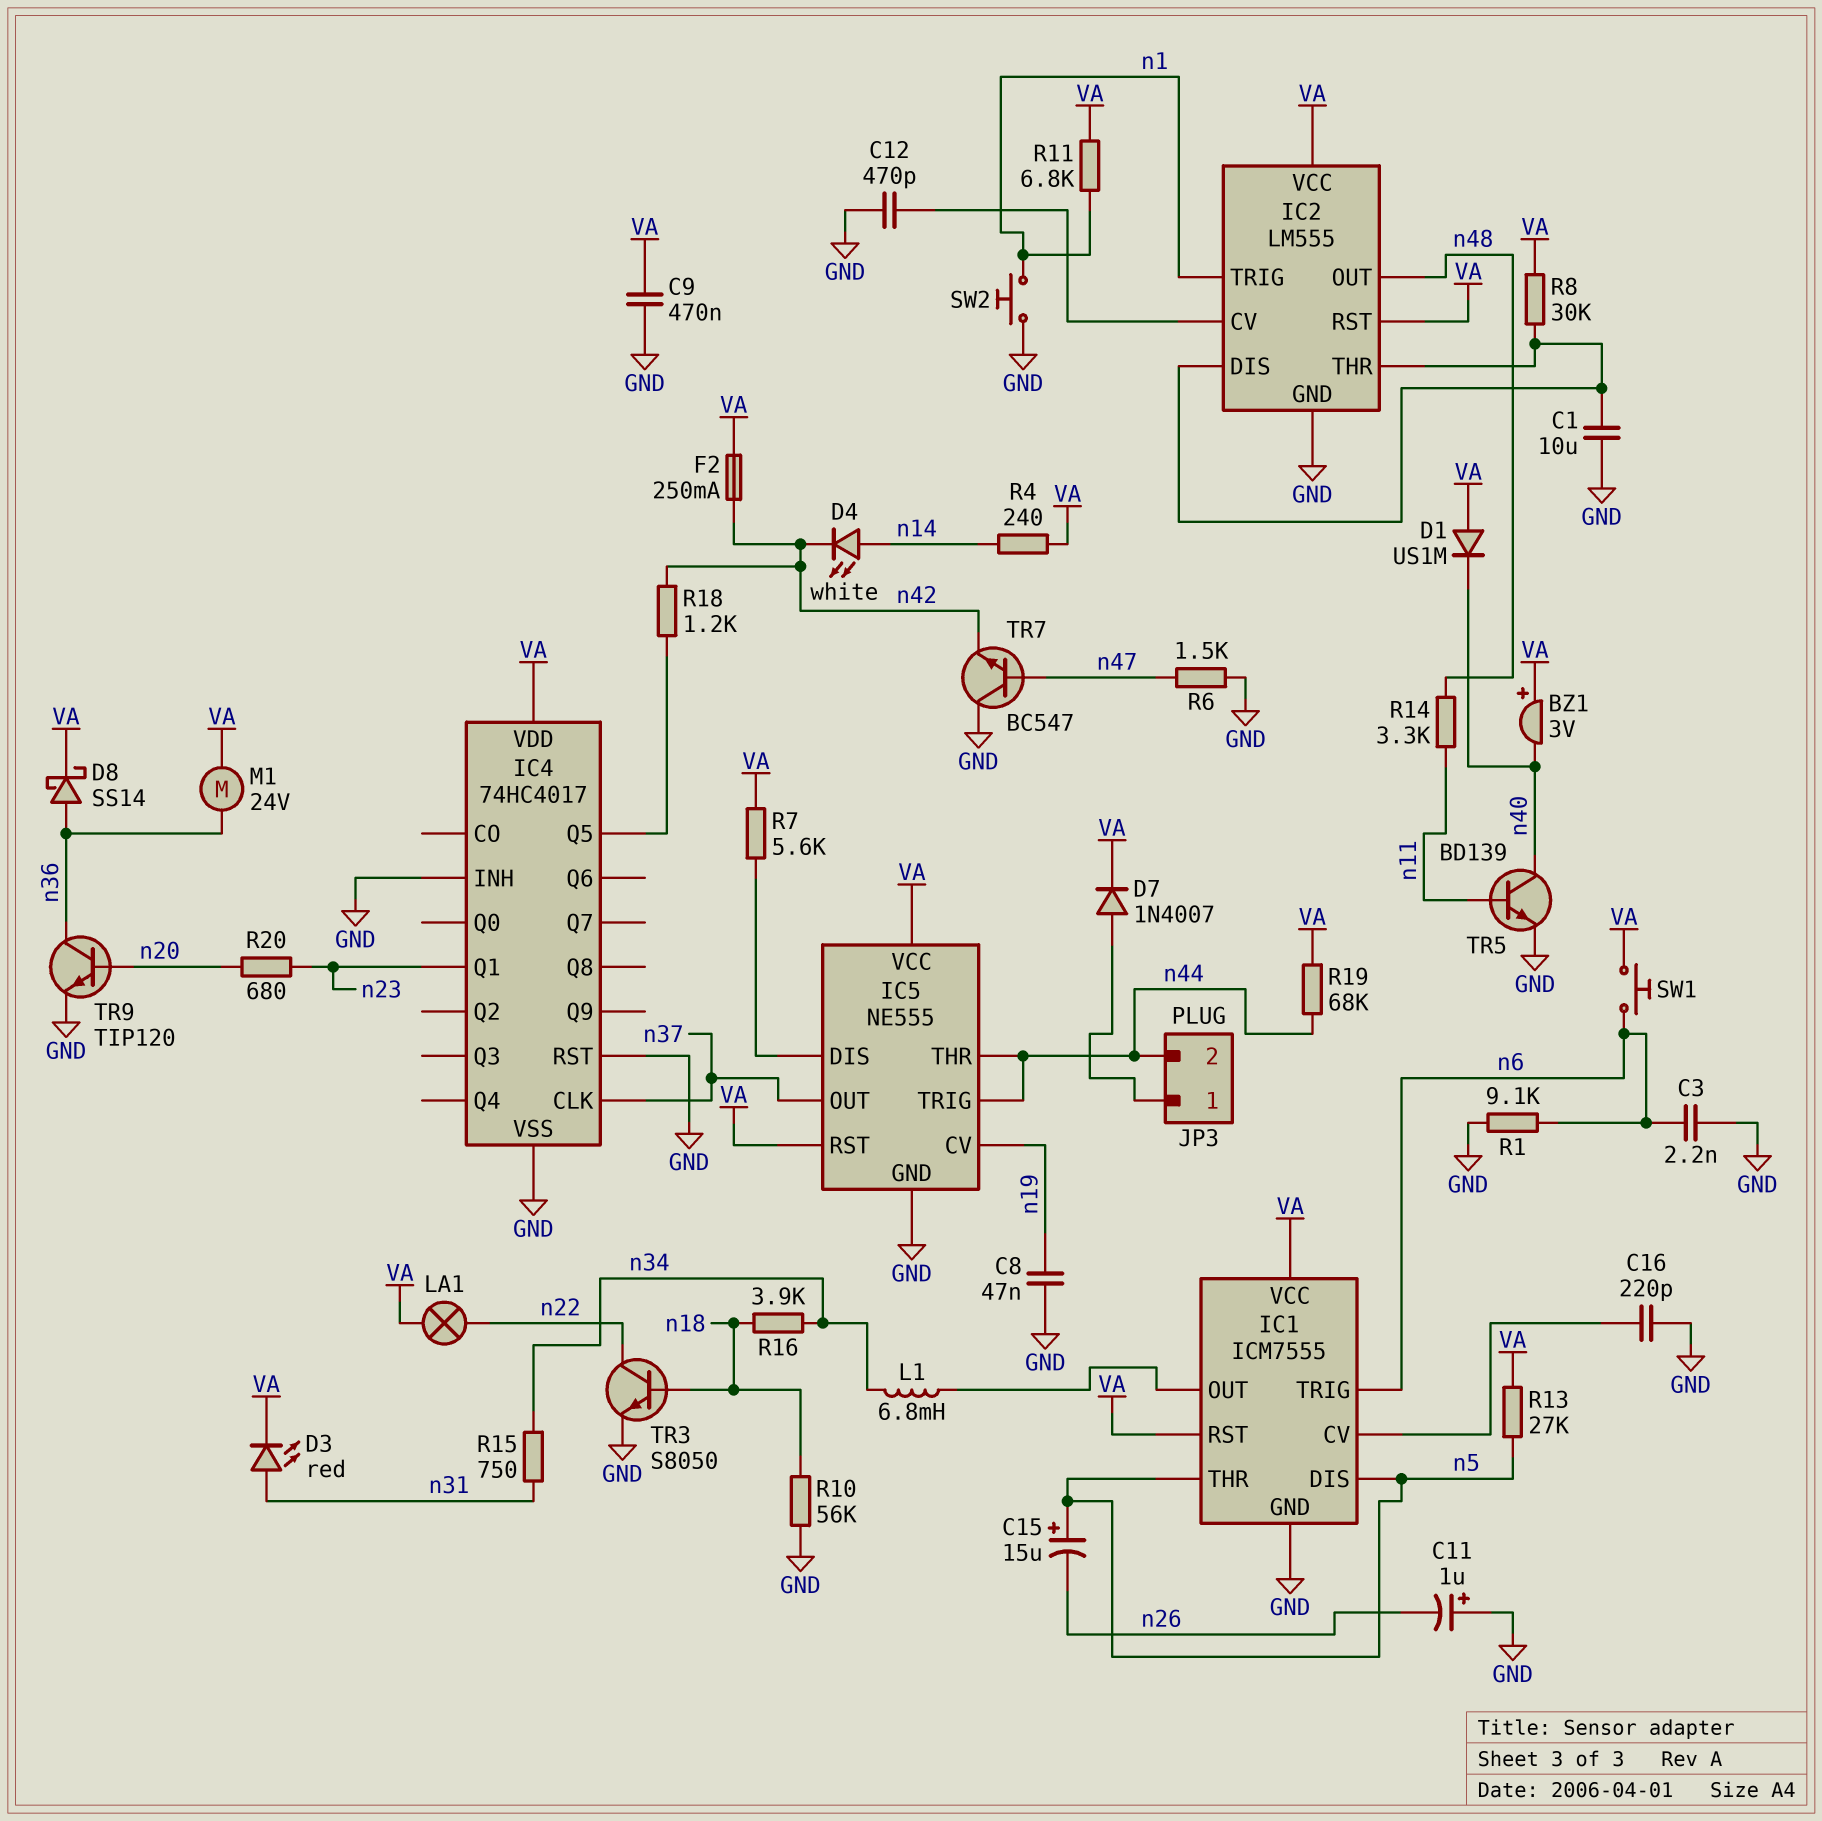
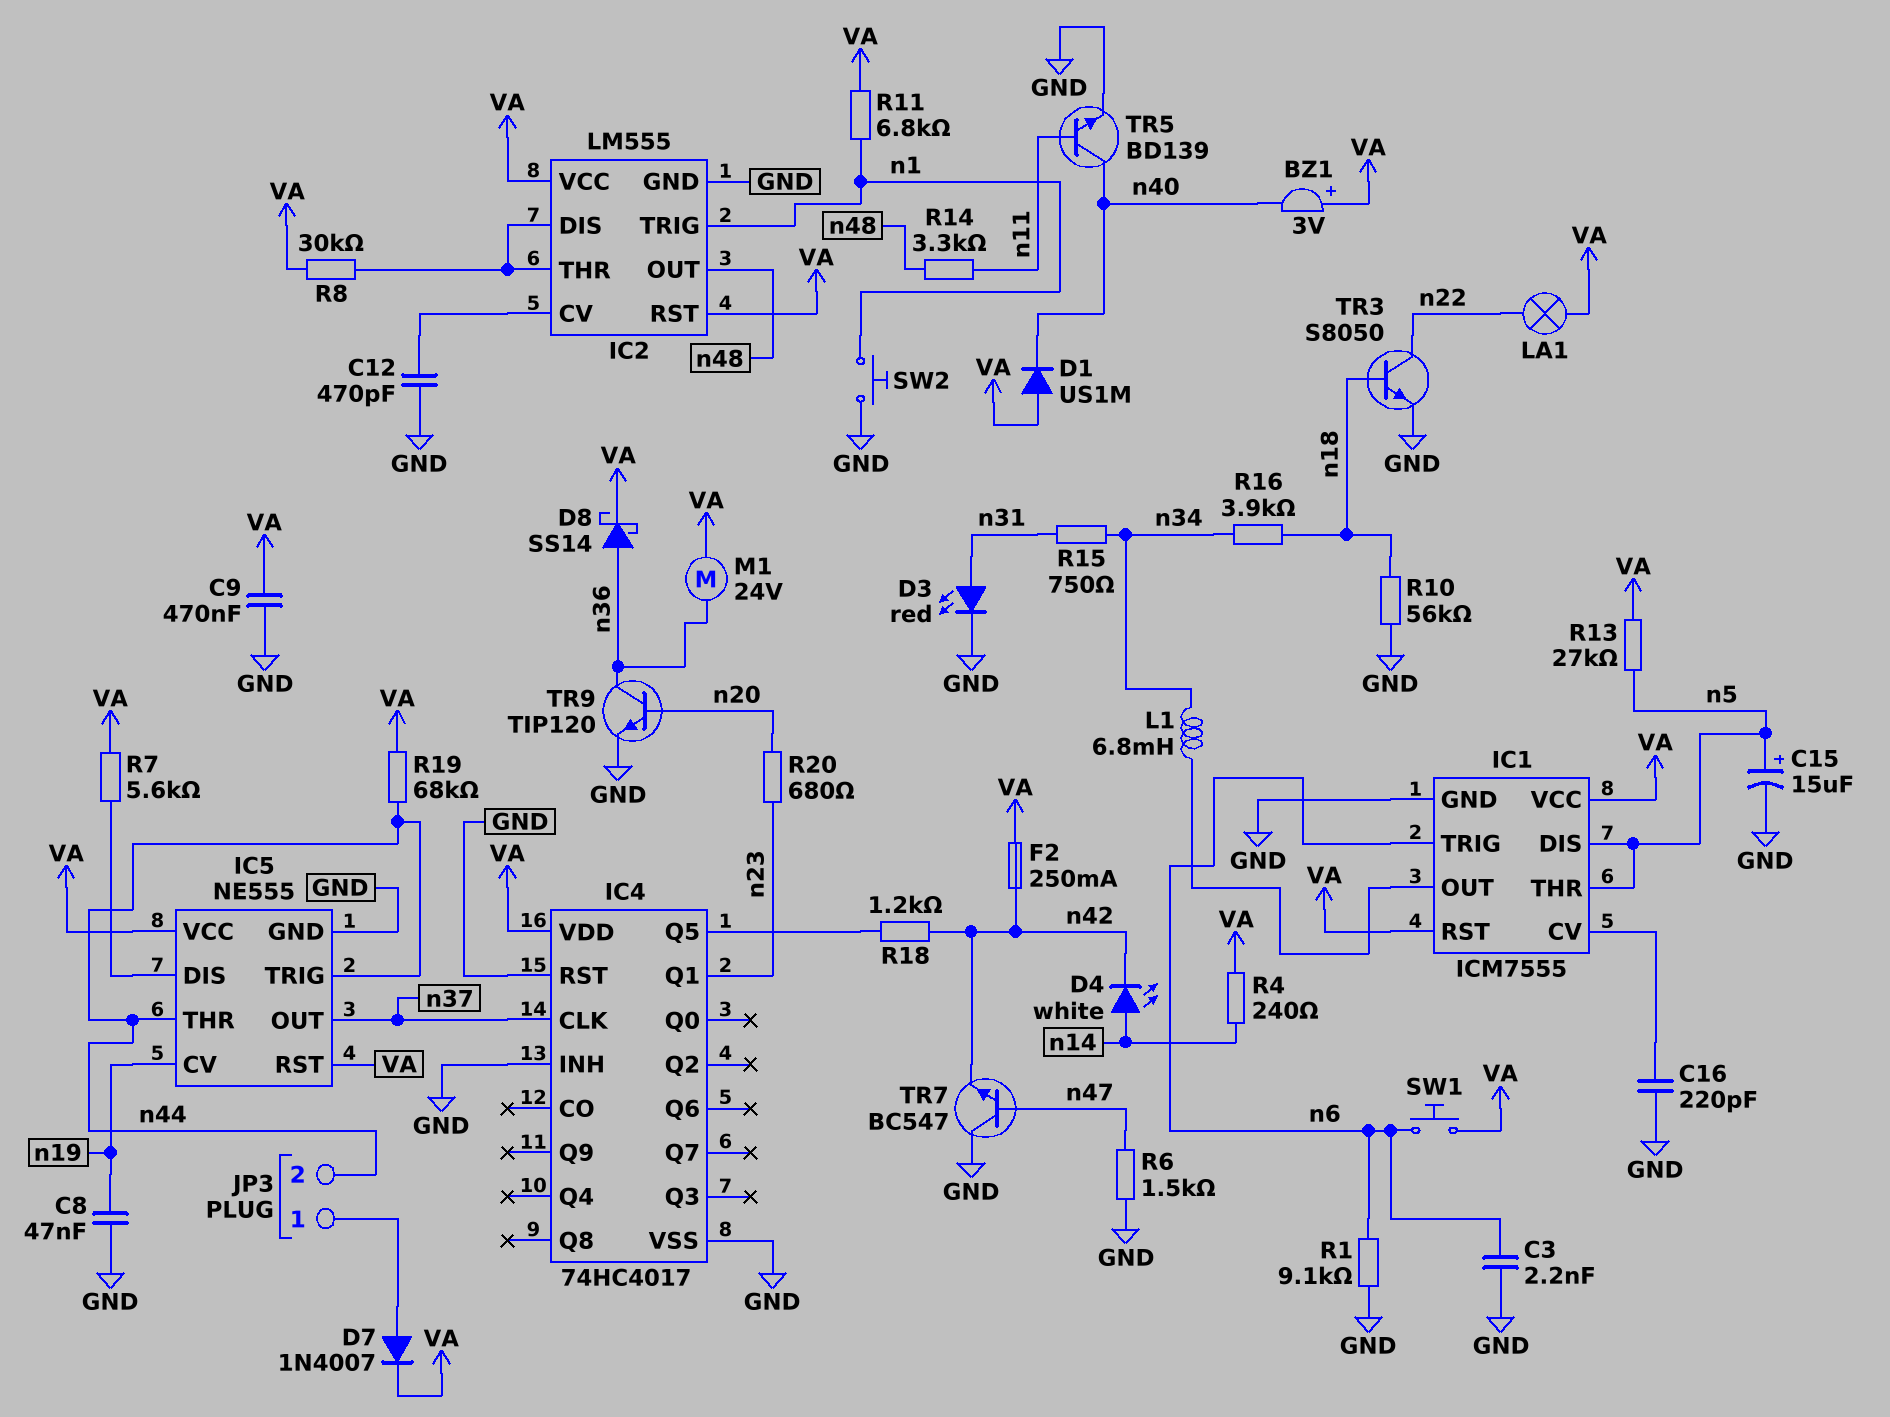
C1: 10uF (GND, IC2/DIS) -> none
C11: 1uF (plus GND, minus n26) -> none
C15: 15uF (plus n5, minus n26) -> 15uF (plus n5, minus GND)
D3: LED red (A n31, K VA) -> LED red (A n31, K GND)

